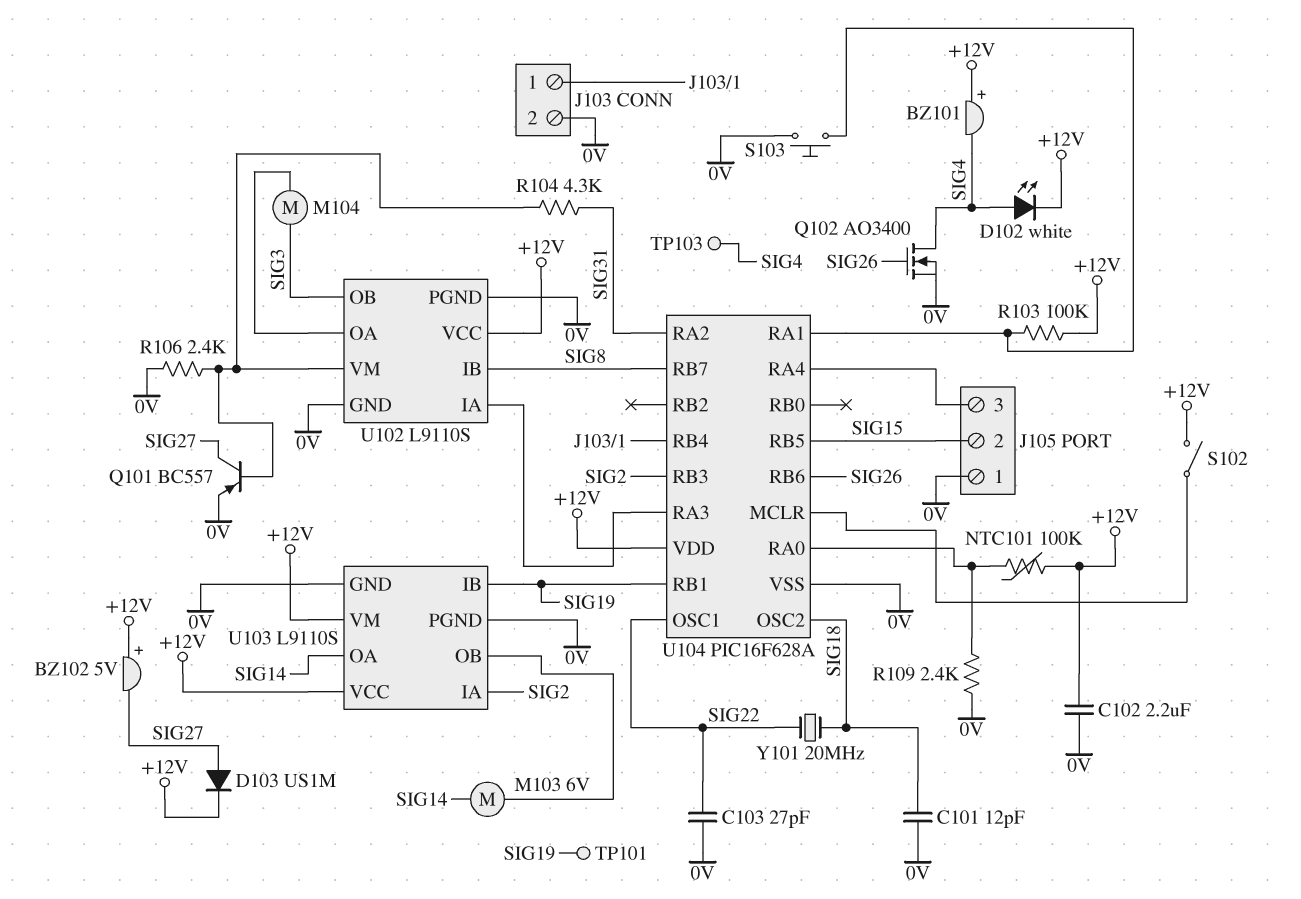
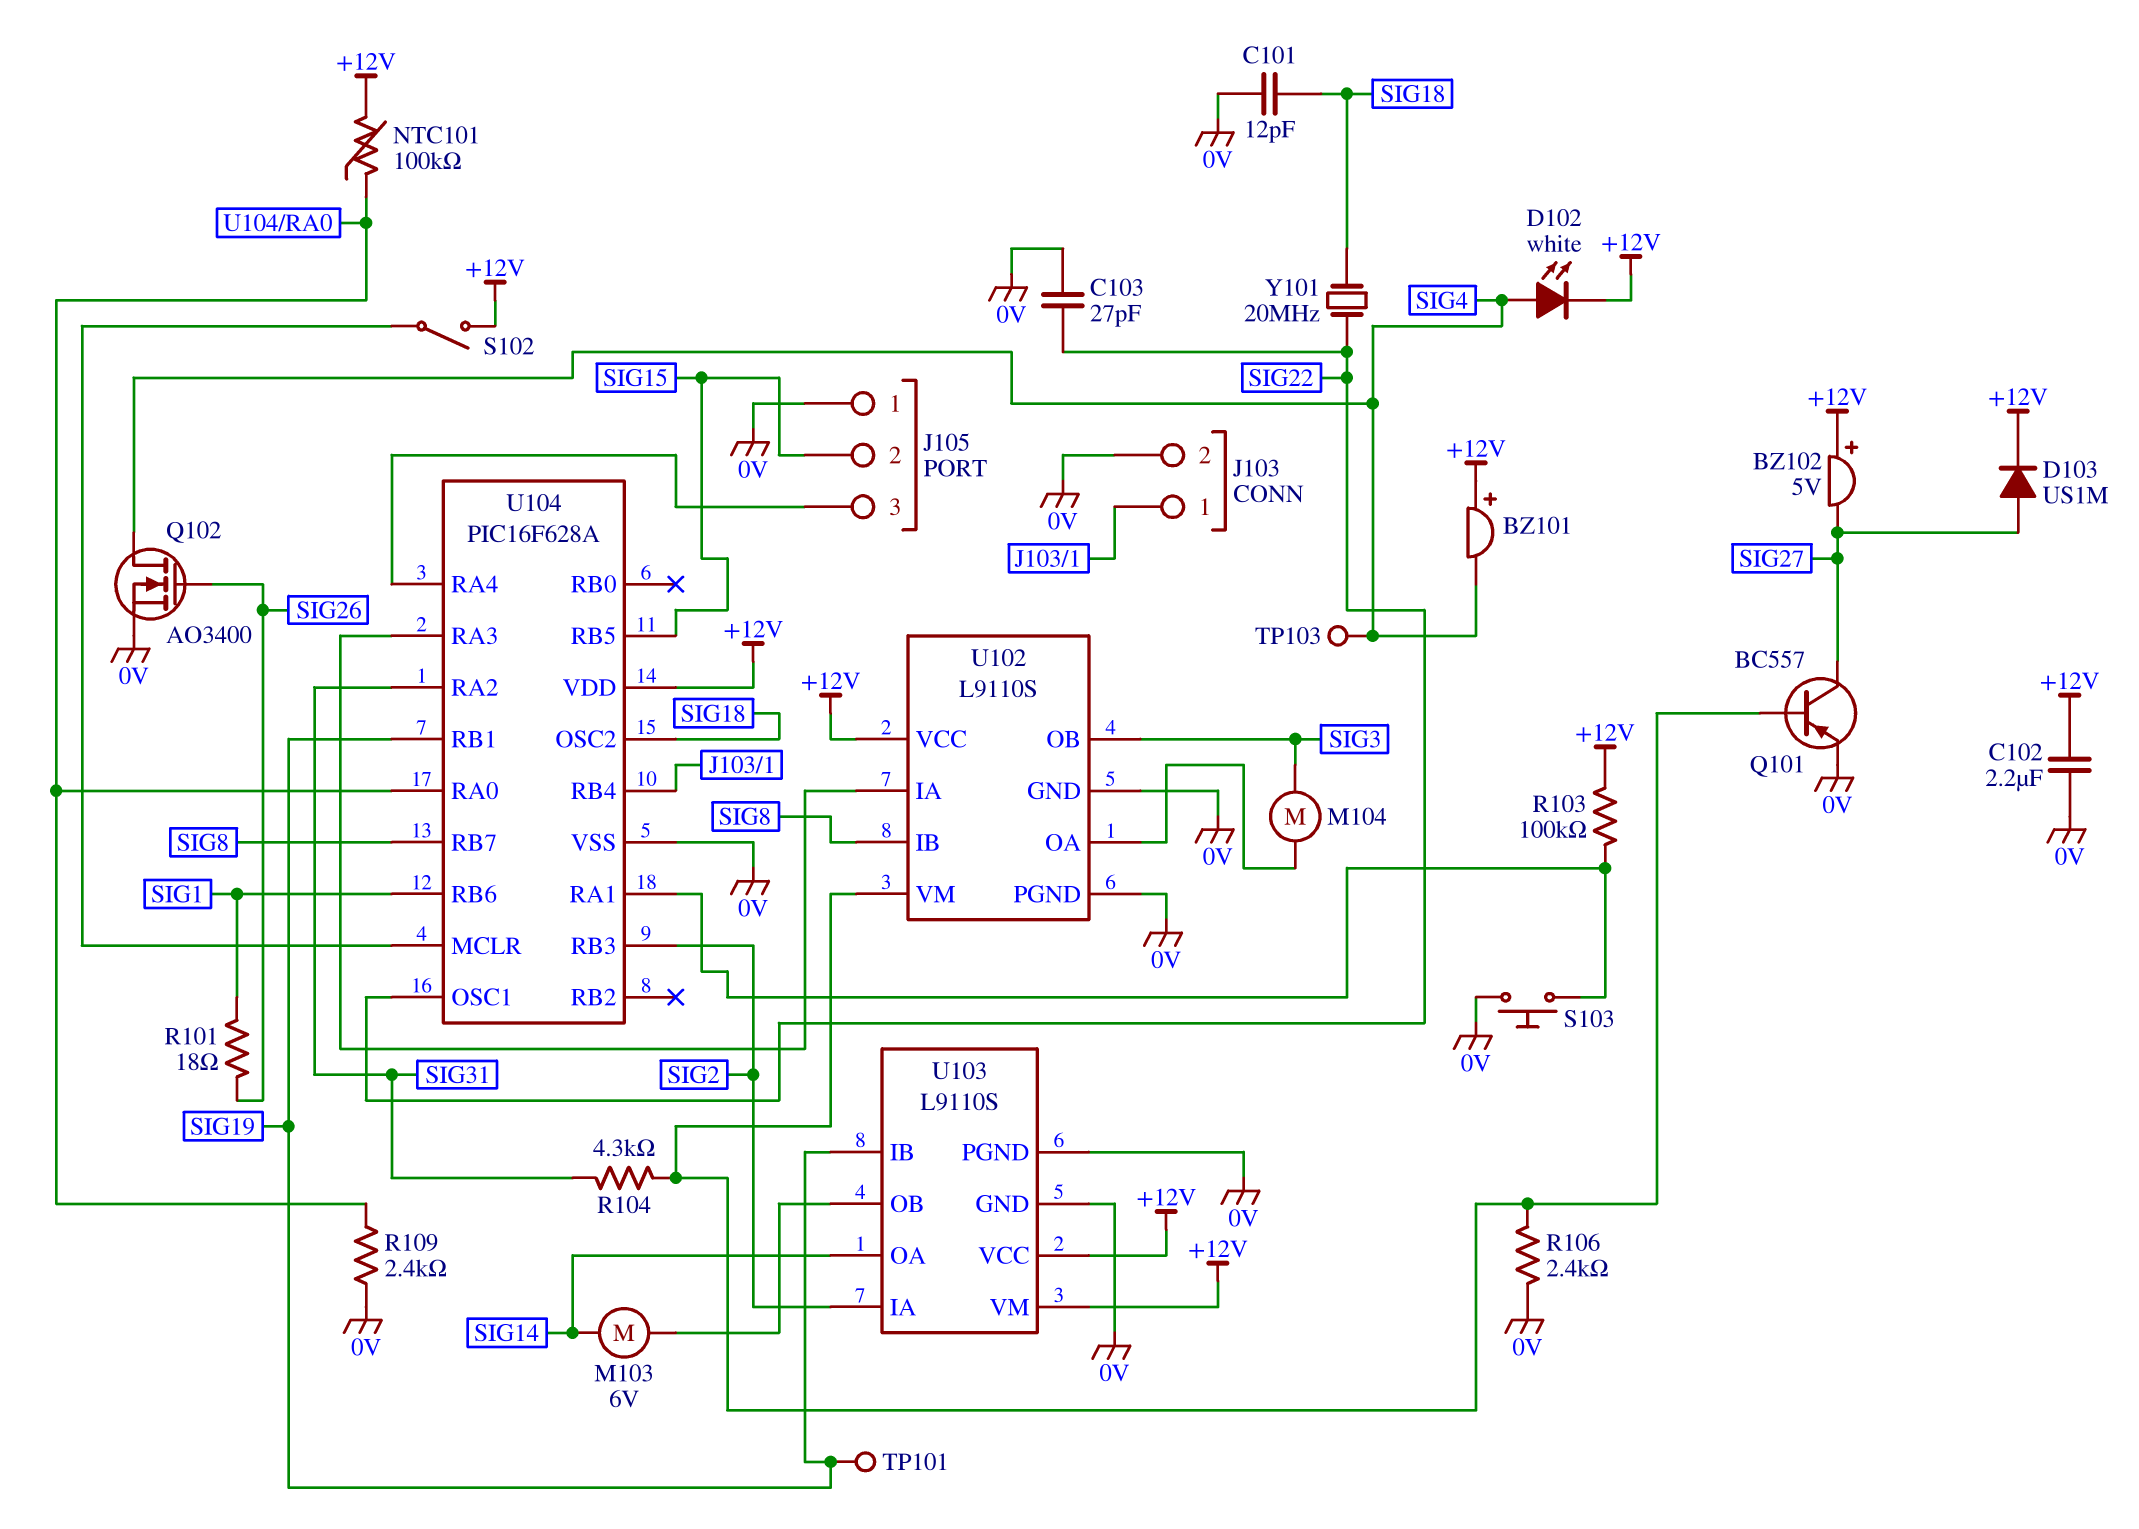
R101: none -> 18 (SIG1, SIG26)
U104 pin RB6: SIG26 -> SIG1

